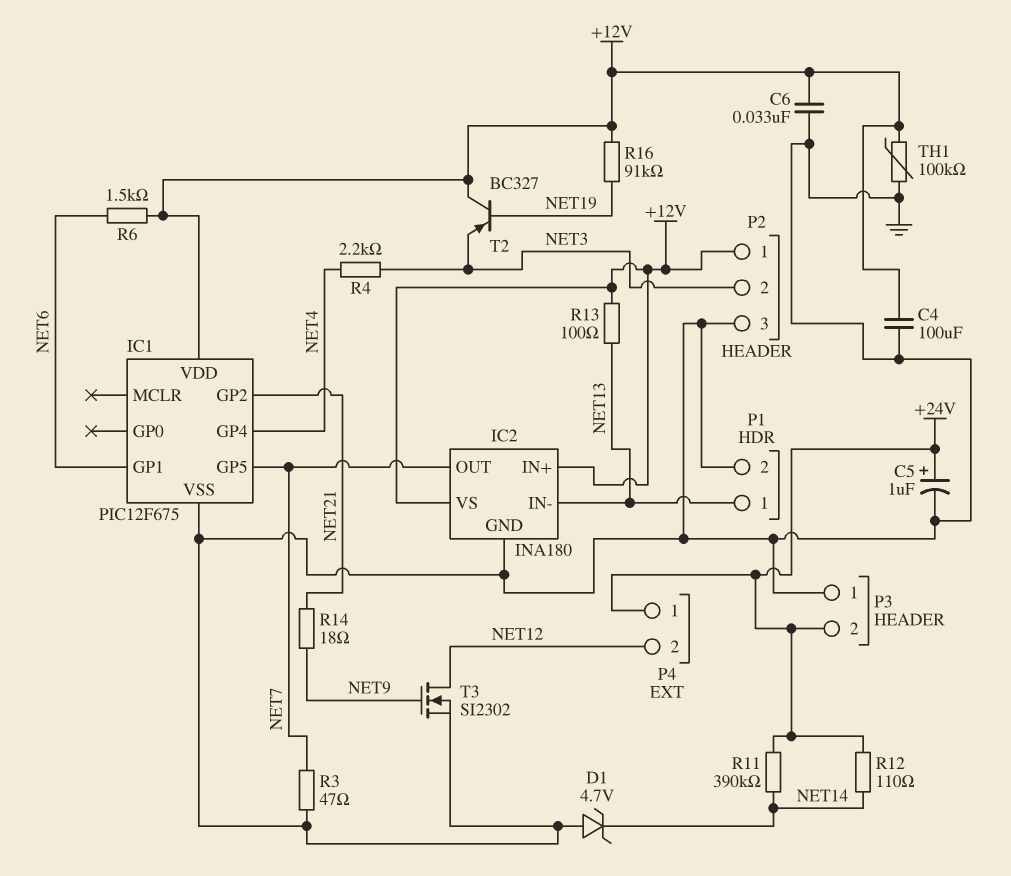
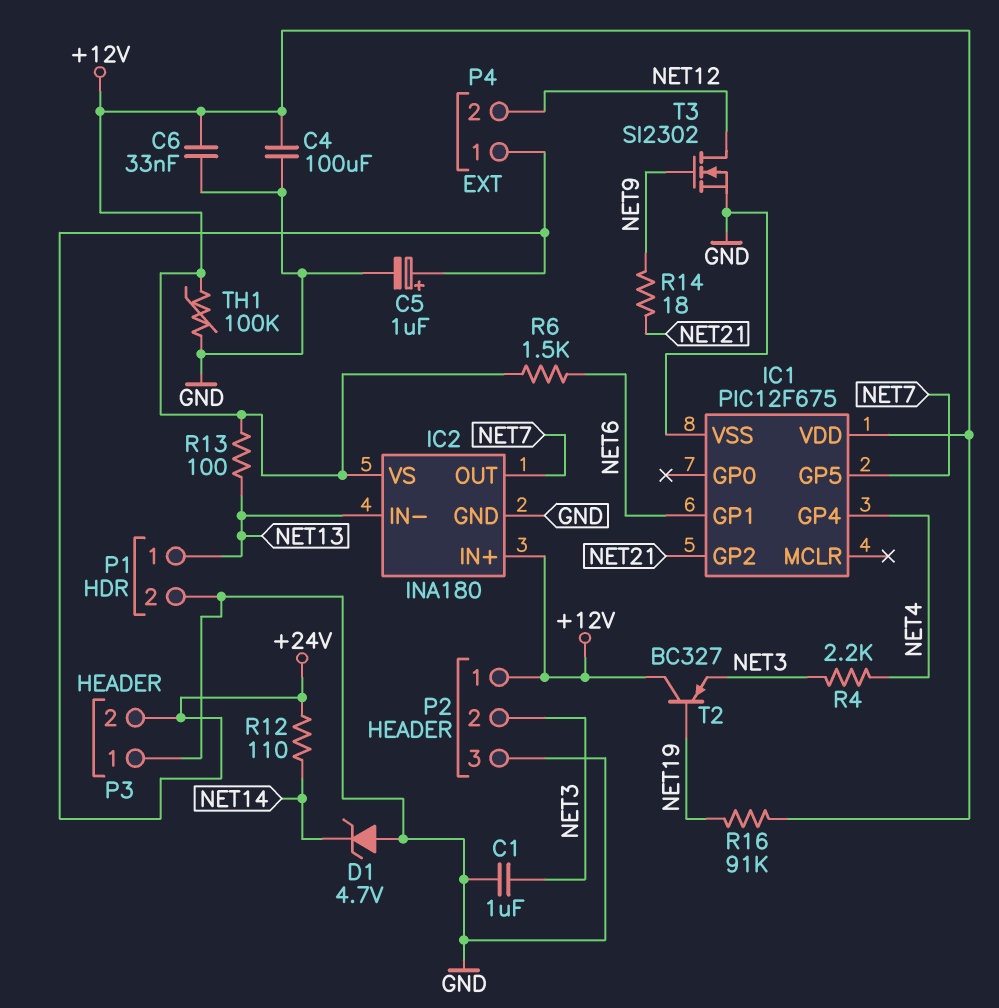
C1: none -> 1uF (GND, NET3)
R3: 47 (GND, NET7) -> none
R11: 390k (+24V, NET14) -> none

